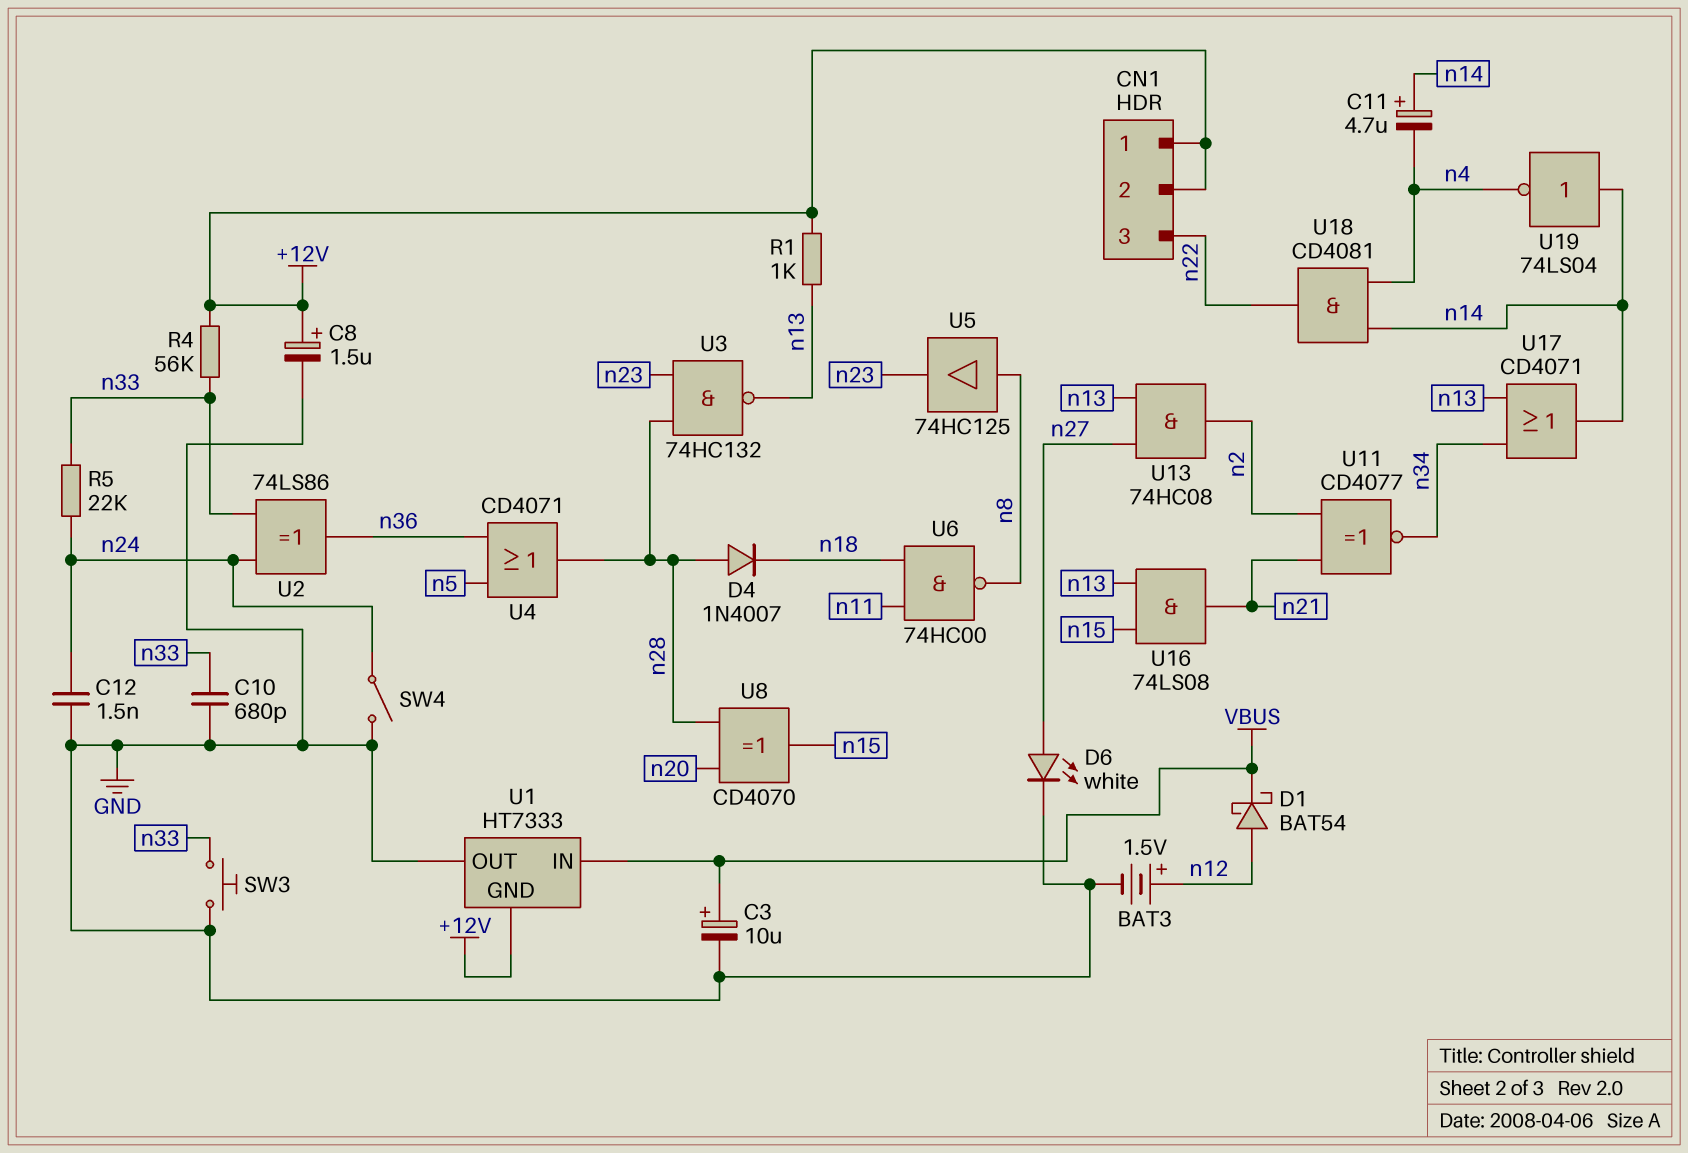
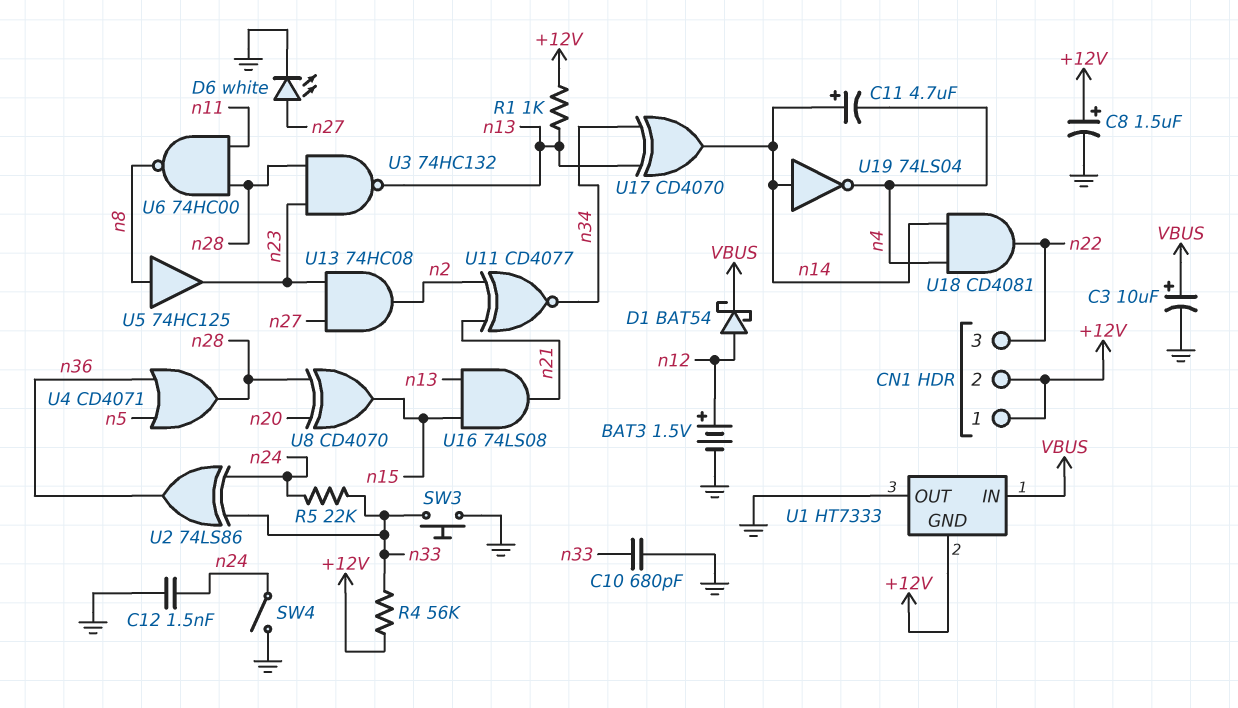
D4: diode 1N4007 (A n28, K n18) -> none
U6: NAND 74HC00 (in n11, in n18, out n8) -> NAND 74HC00 (in n11, in n28, out n8)
U13: AND 74HC08 (in n13, in n27, out n2) -> AND 74HC08 (in n23, in n27, out n2)
U17: OR CD4071 (in n13, in n34, out n14) -> XOR CD4070 (in n13, in n34, out n14)

